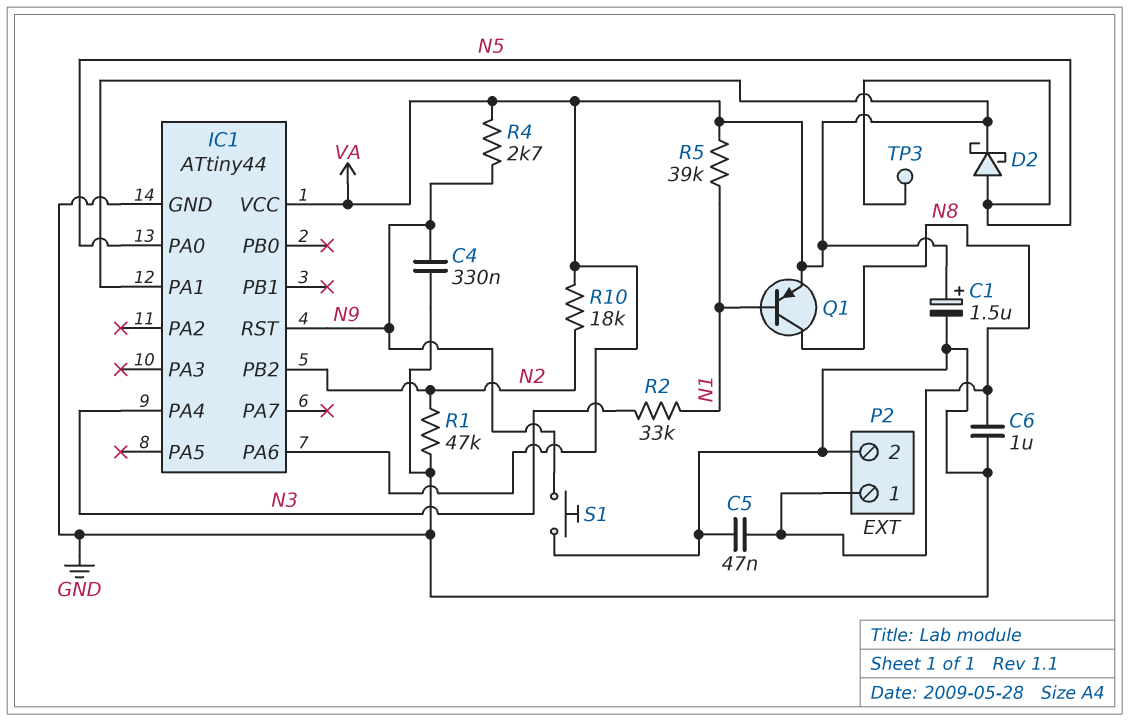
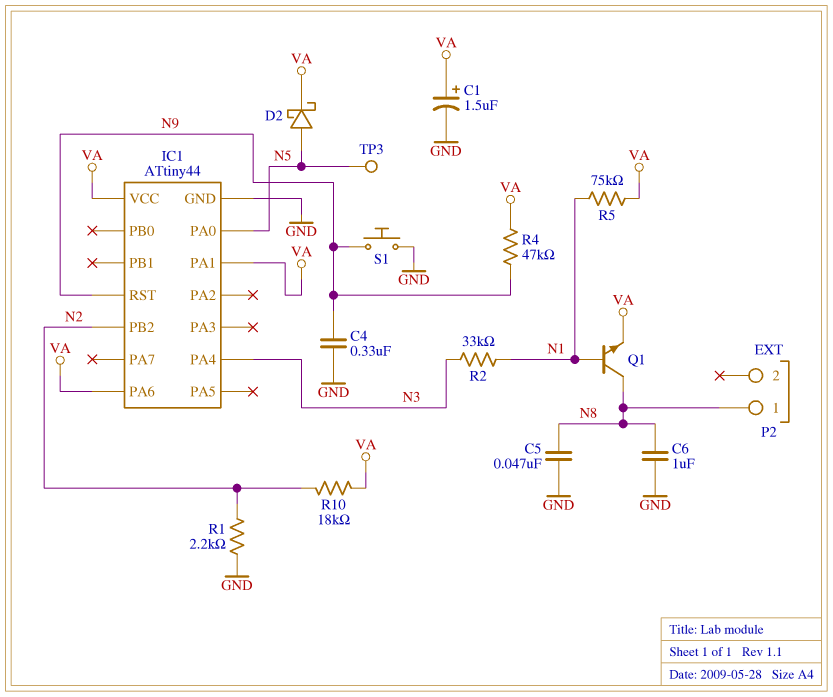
P2 pin 2: GND -> none
Q1: PNP (B N1, C N8, E VA) -> NPN (B N1, C N8, E VA)
R1: 47k (GND, N2) -> 2.2k (GND, N2)
R4: 2.7k (N9, VA) -> 47k (N9, VA)
R5: 39k (N1, VA) -> 75k (N1, VA)

